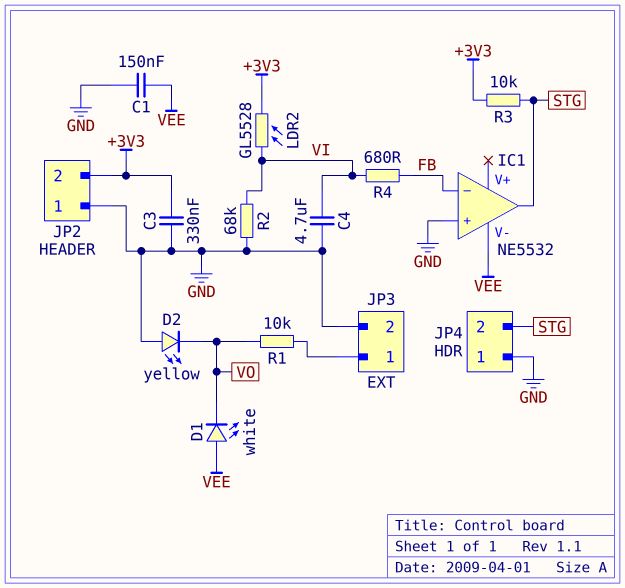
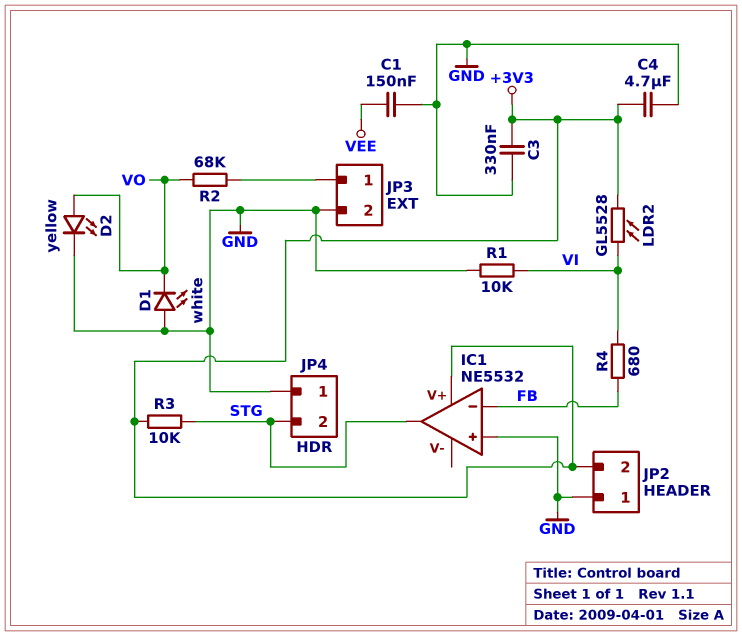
C4: 4.7uF (GND, VI) -> 4.7uF (+3V3, GND)
D1: LED white (A VEE, K VO) -> LED white (A GND, K VO)
D2: LED yellow (A GND, K VO) -> LED yellow (A VO, K GND)
IC1 pin V+: none -> +3V3
IC1 pin V-: VEE -> none
R1: 10k (JP3/1, VO) -> 10k (GND, VI)
R2: 68k (GND, VI) -> 68k (JP3/1, VO)

